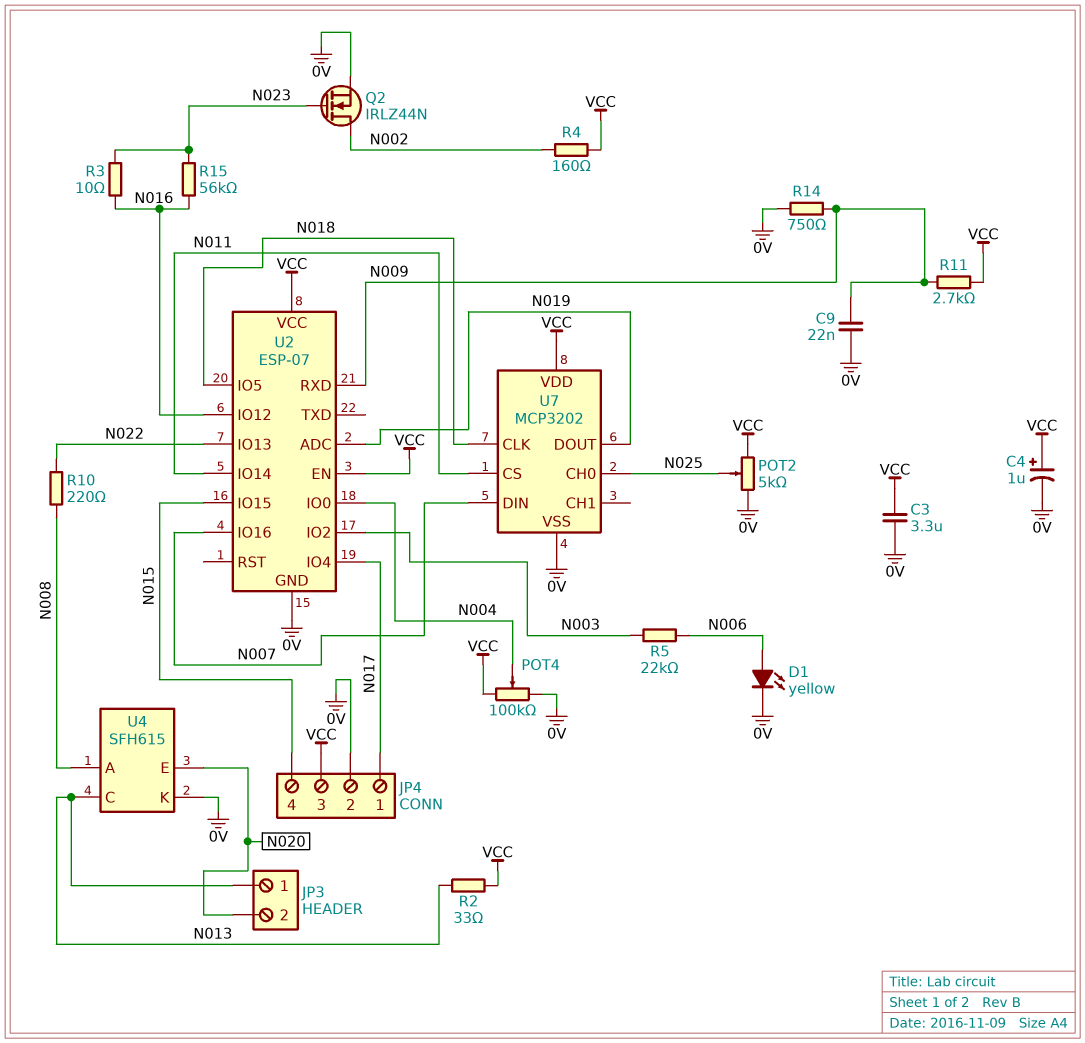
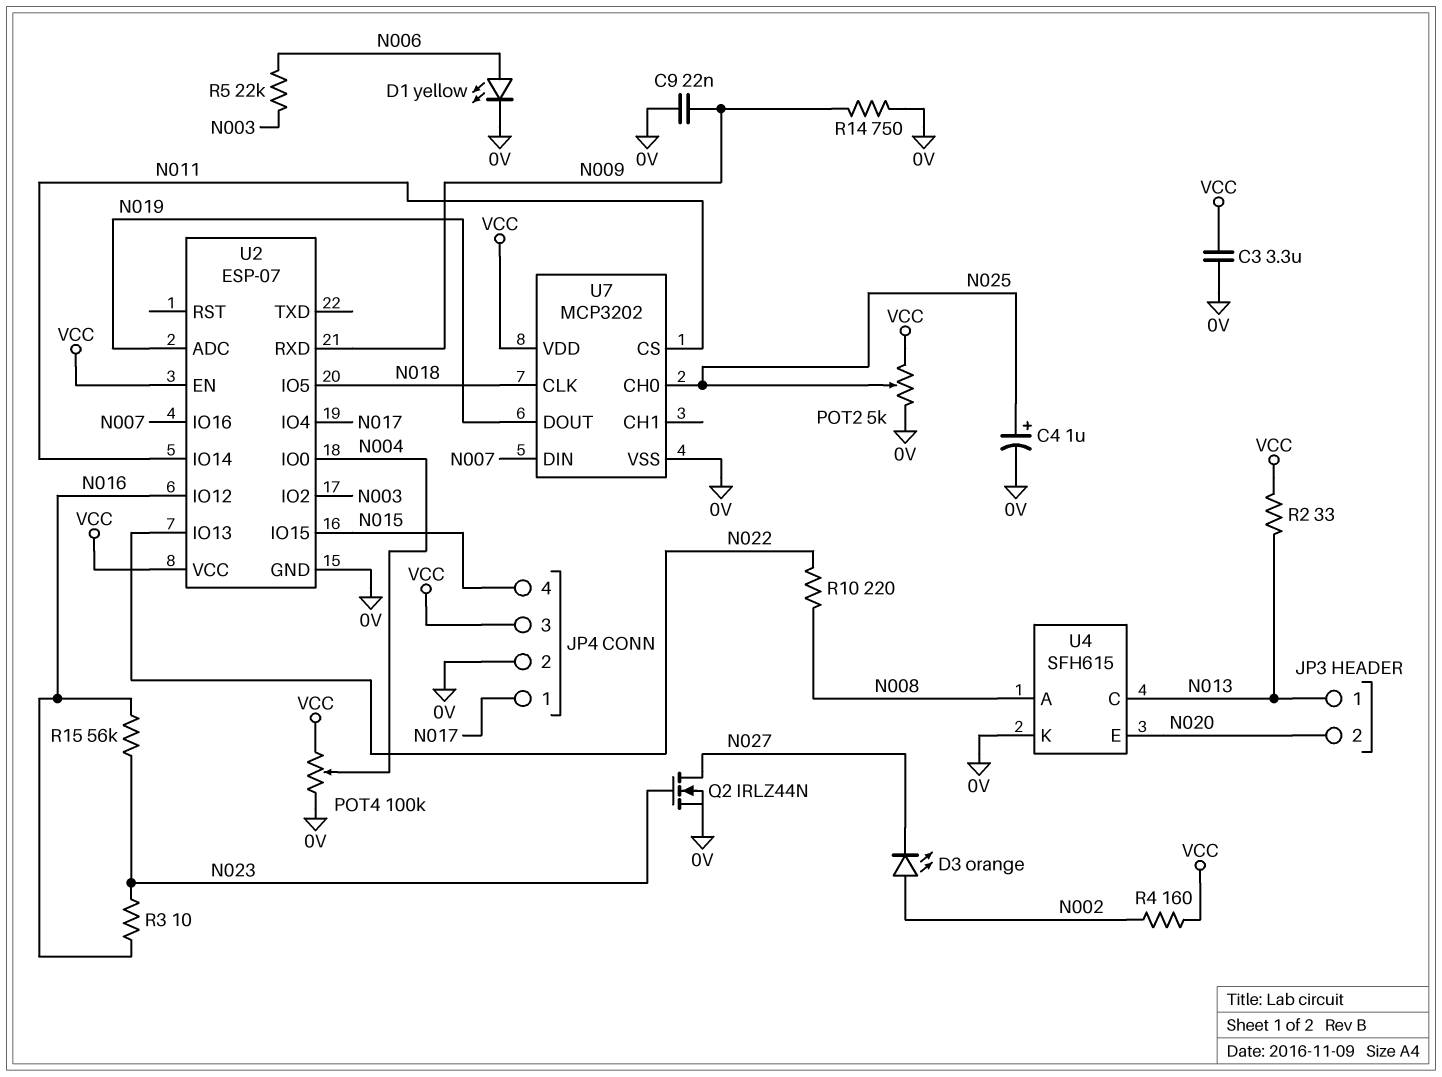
C4: 1uF (plus VCC, minus 0V) -> 1uF (plus N025, minus 0V)
D3: none -> LED orange (A N002, K N027)
Q2: NMOS IRLZ44N (G N023, D N002, S 0V) -> NMOS IRLZ44N (G N023, D N027, S 0V)
R11: 2.7k (N009, VCC) -> none

